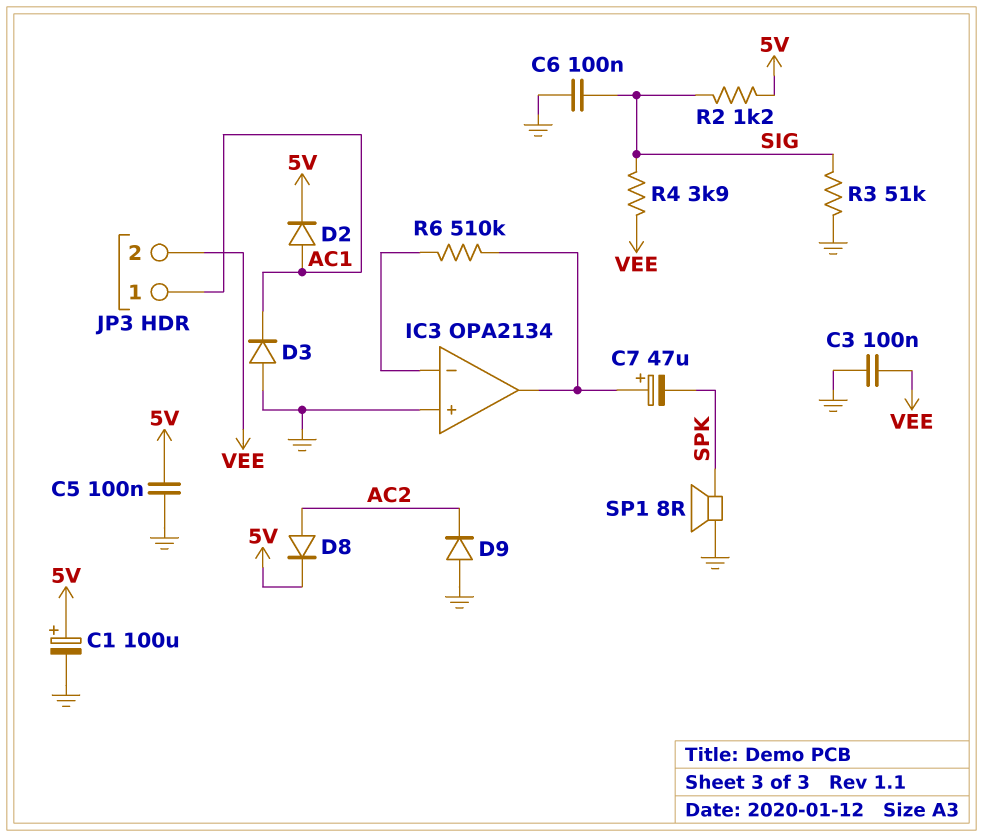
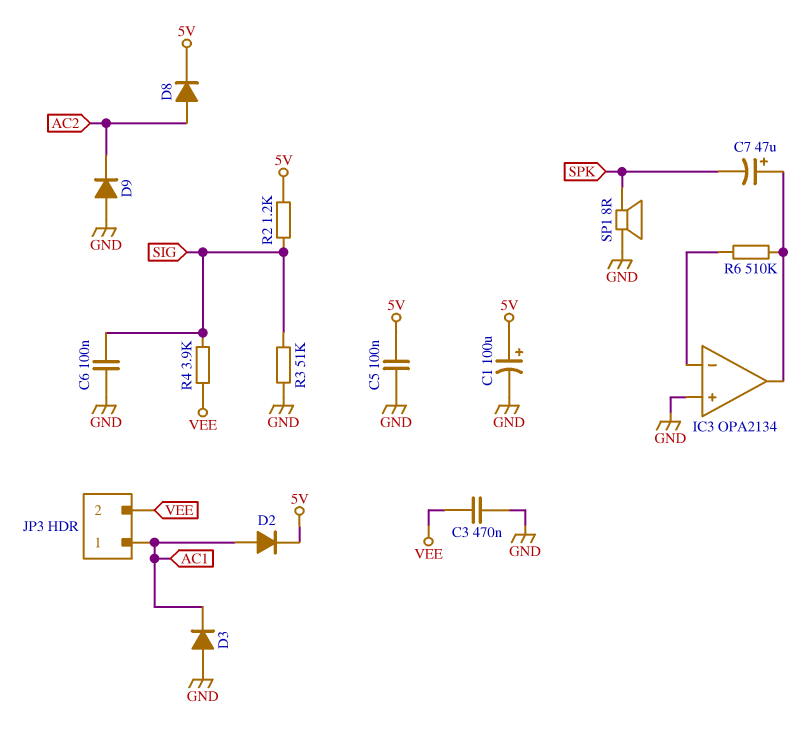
C3: 100nF (GND, VEE) -> 470nF (GND, VEE)

